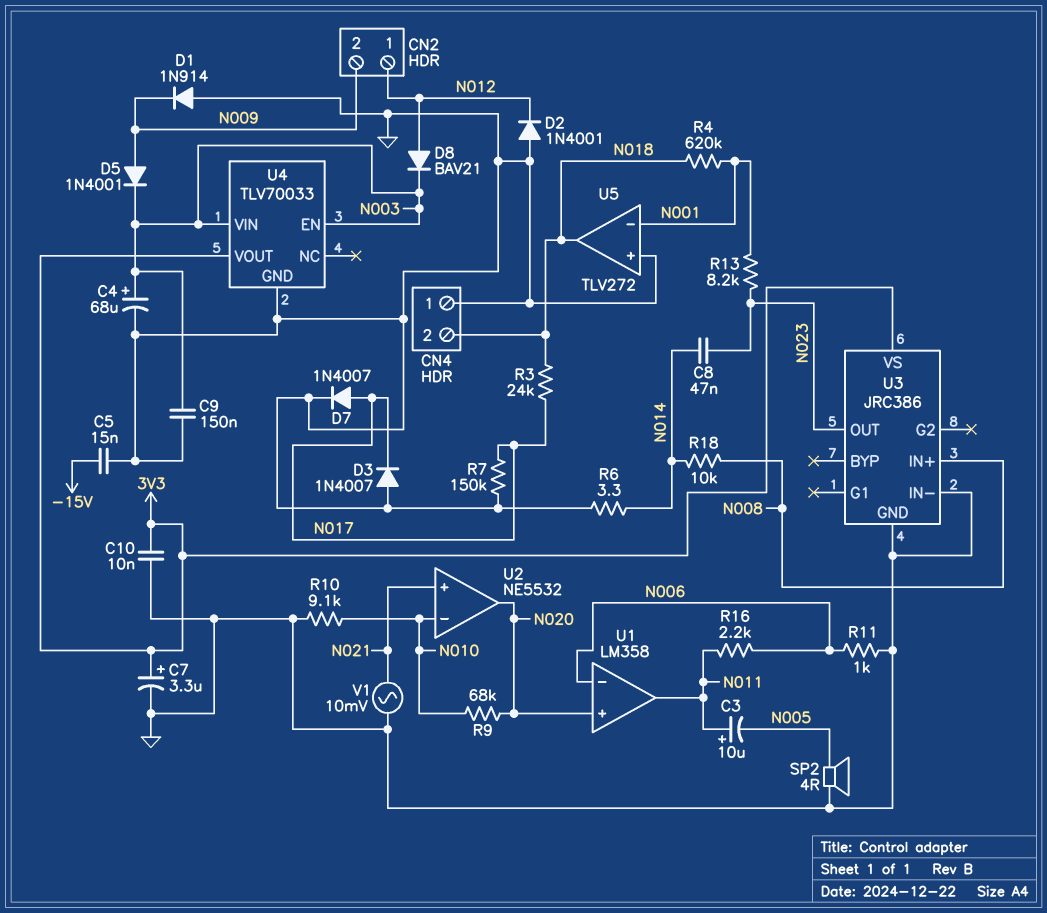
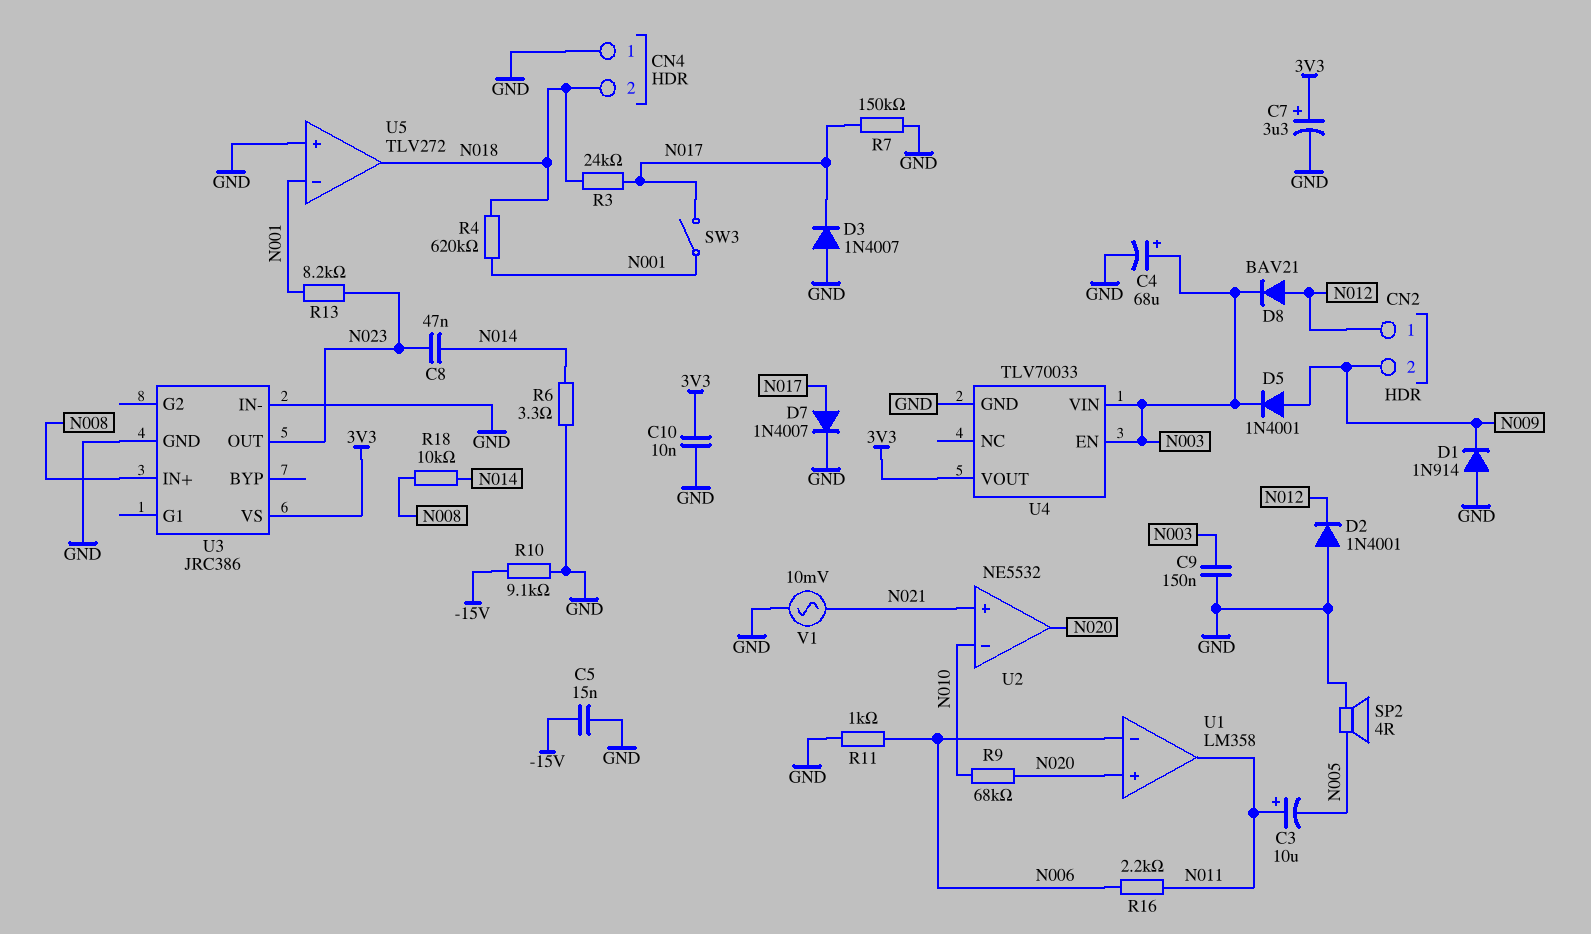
R10: 9.1k (GND, N010) -> 9.1k (-15V, GND)
SW3: none -> switch (N001, N017)

